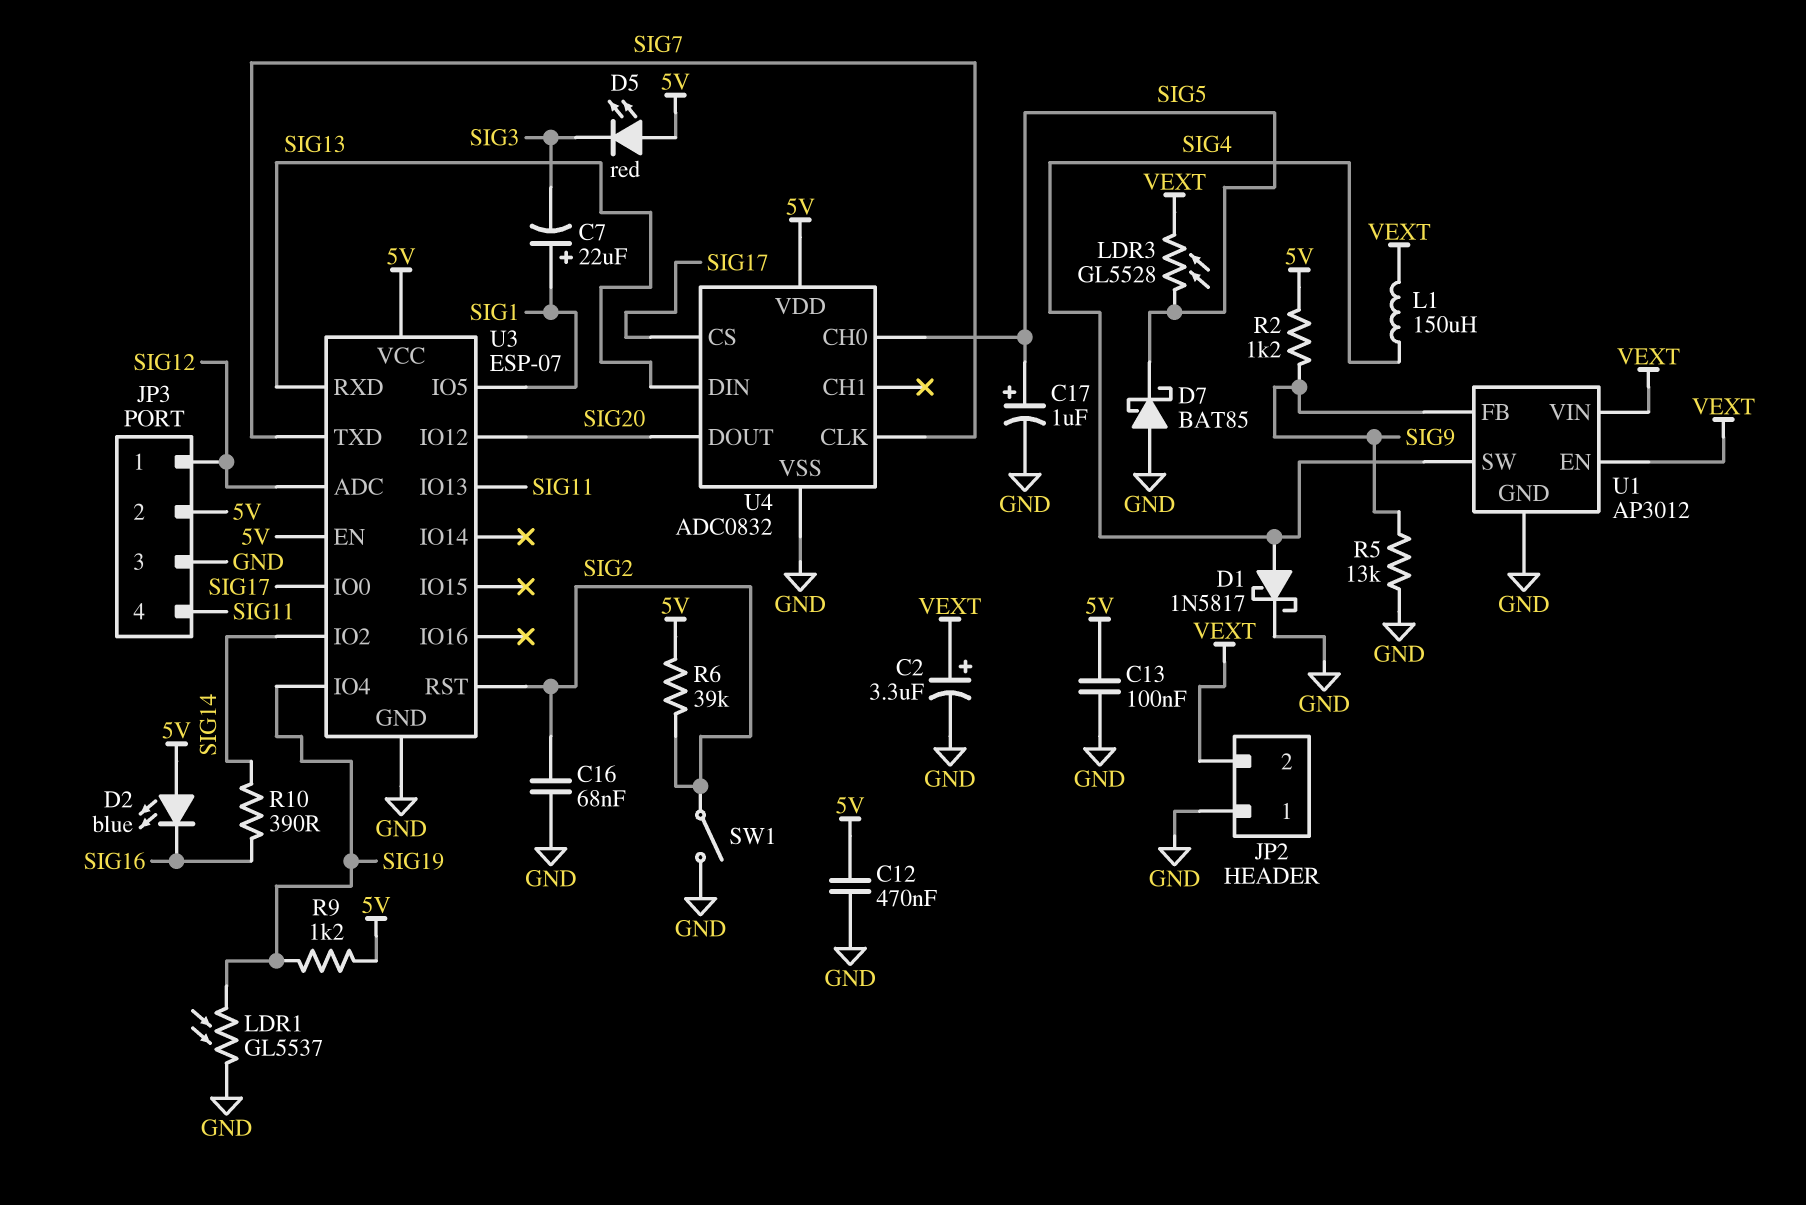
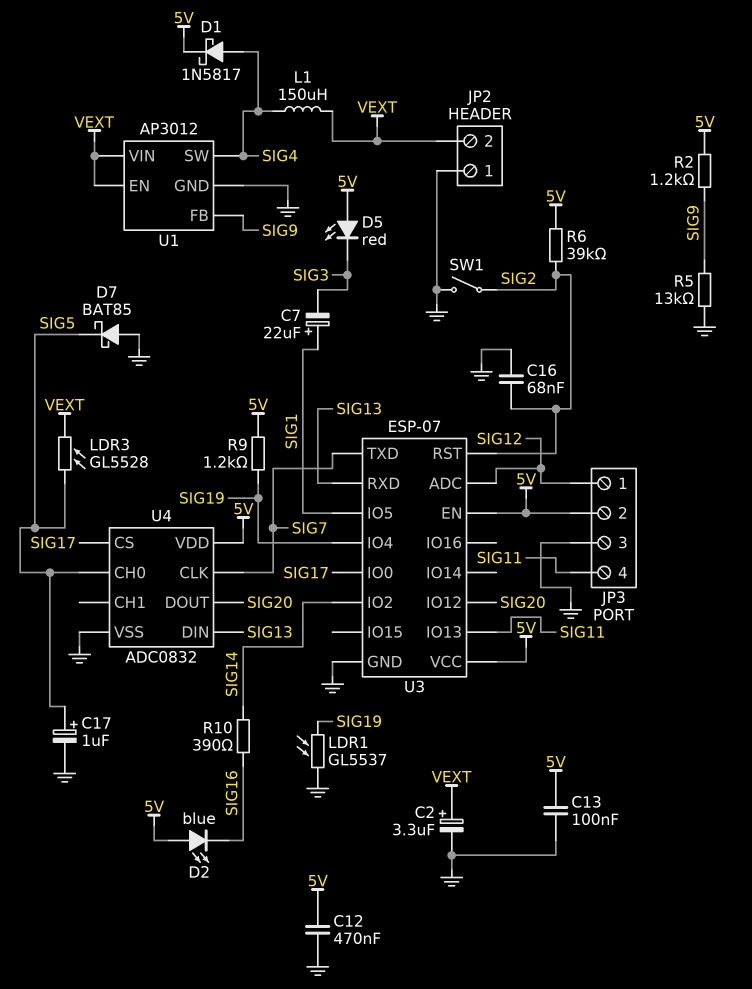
D1: schottky 1N5817 (A SIG4, K GND) -> schottky 1N5817 (A SIG4, K 5V)

